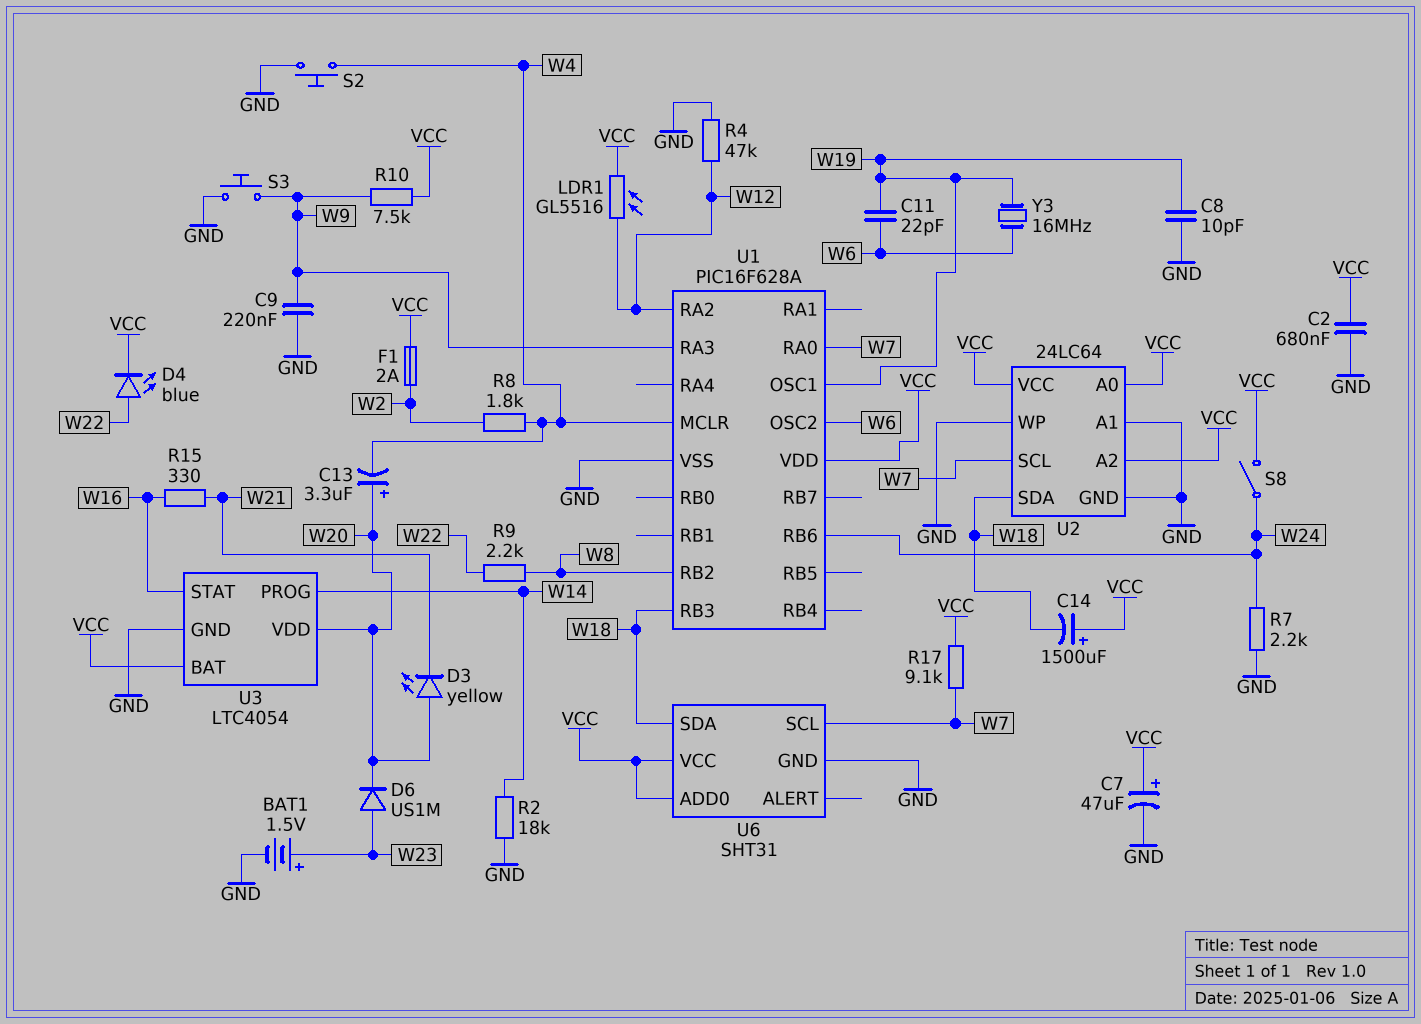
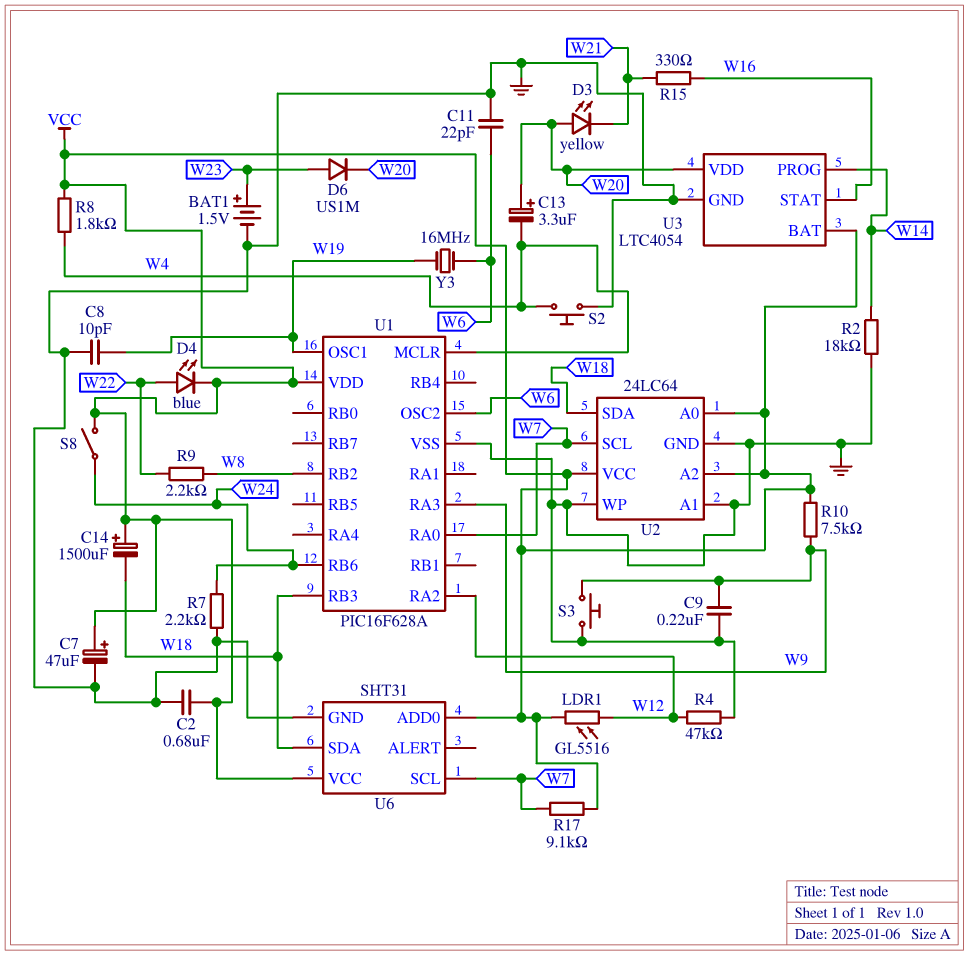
C11: 22pF (W6, W19) -> 22pF (GND, W6)
F1: 2A (VCC, W2) -> none
R8: 1.8k (W2, W4) -> 1.8k (VCC, W4)

